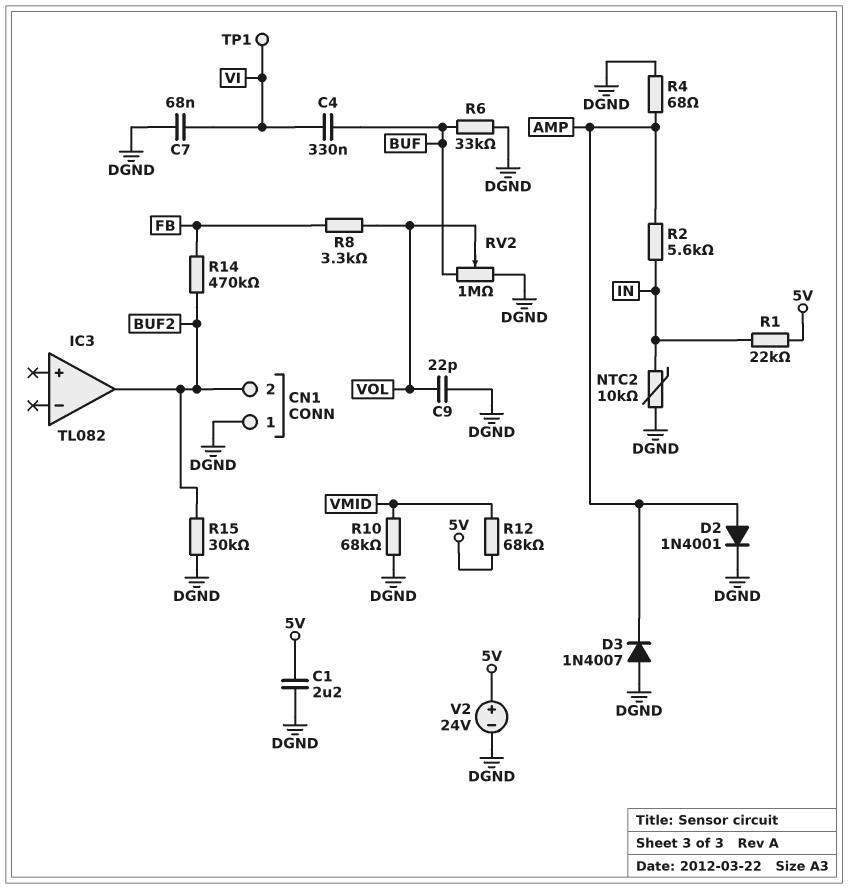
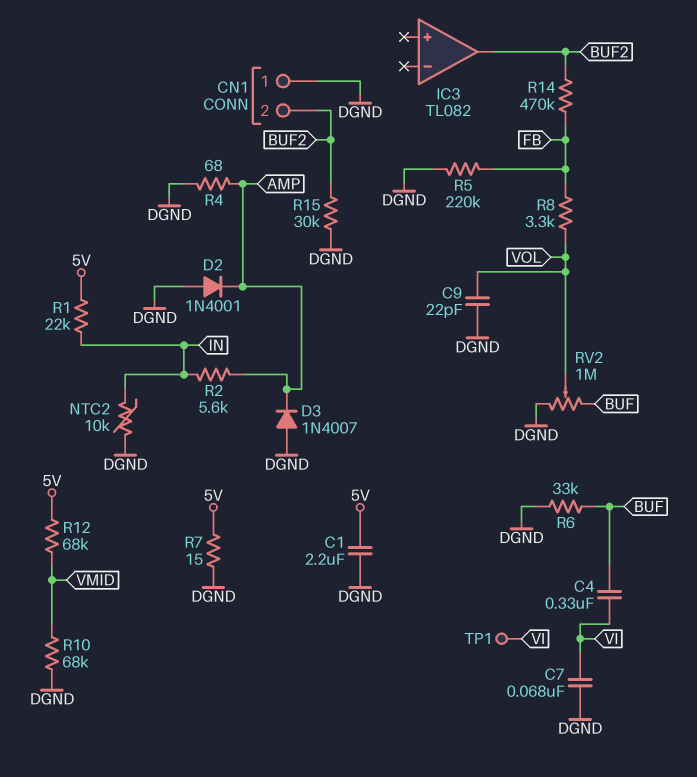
D2: diode 1N4001 (A AMP, K DGND) -> diode 1N4001 (A DGND, K AMP)
R5: none -> 220k (DGND, FB)
R7: none -> 15 (5V, DGND)
V2: 24V (plus 5V, minus DGND) -> none

